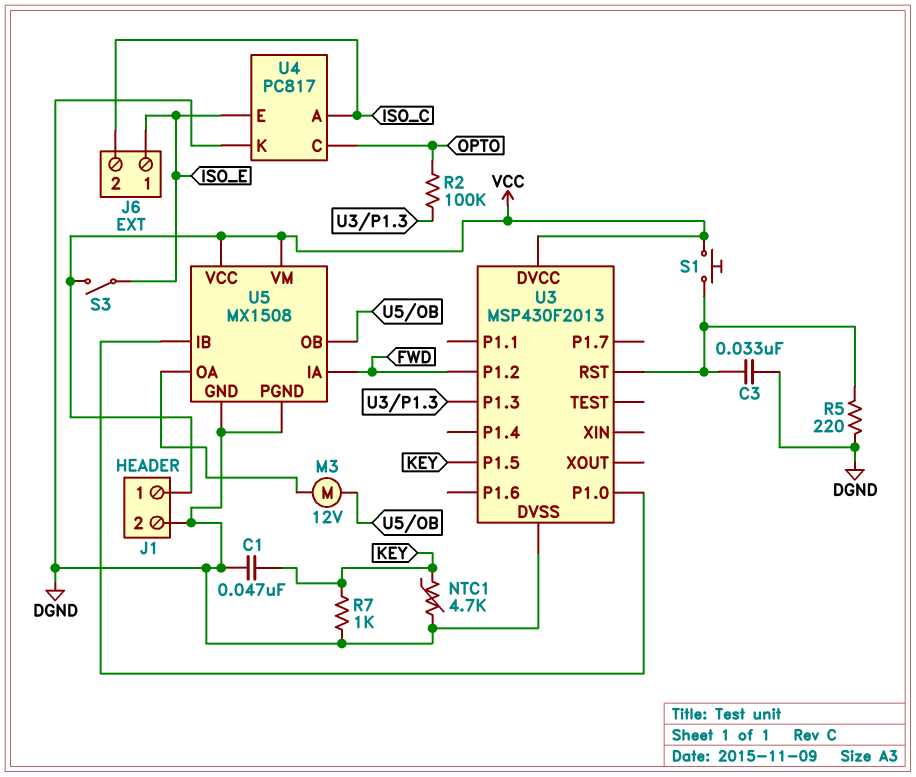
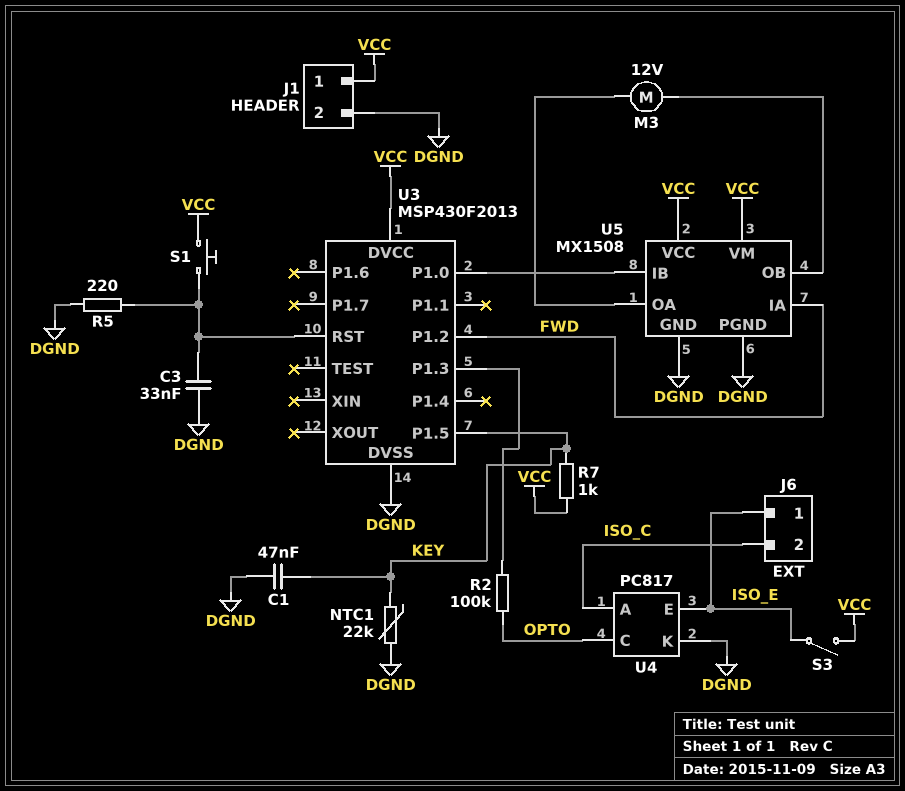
NTC1: 4.7k (DGND, KEY) -> 22k (DGND, KEY)
R7: 1k (DGND, KEY) -> 1k (KEY, VCC)

